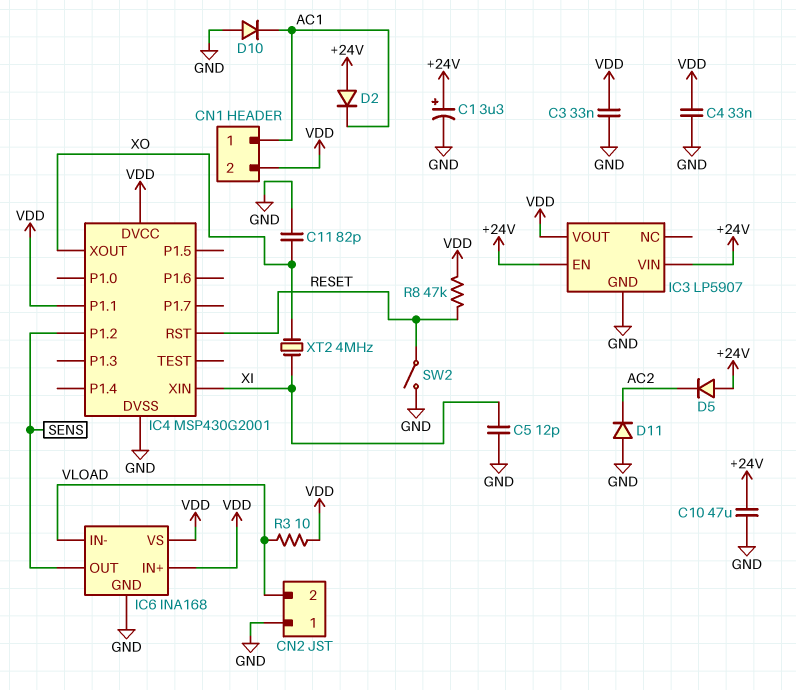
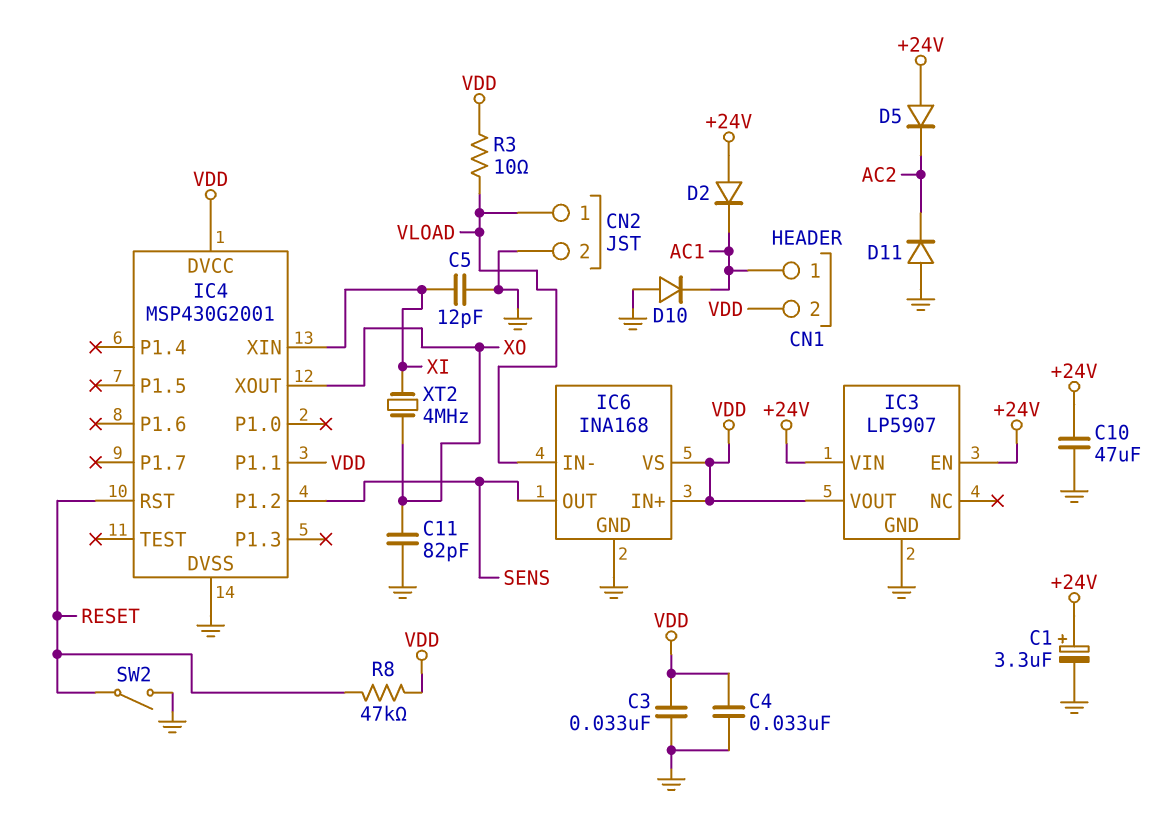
CN2 pin 1: GND -> VLOAD
CN2 pin 2: VLOAD -> GND

